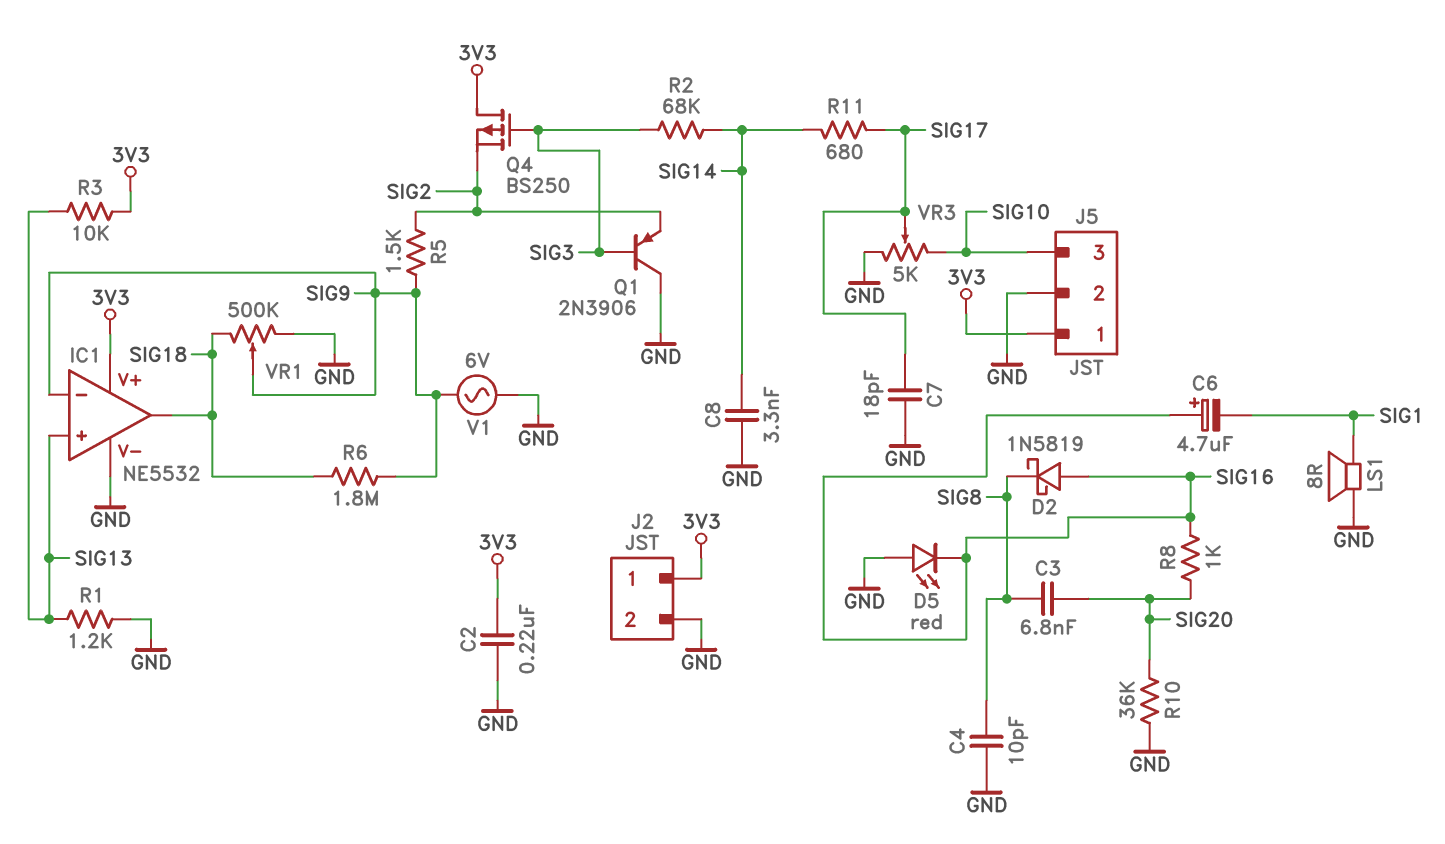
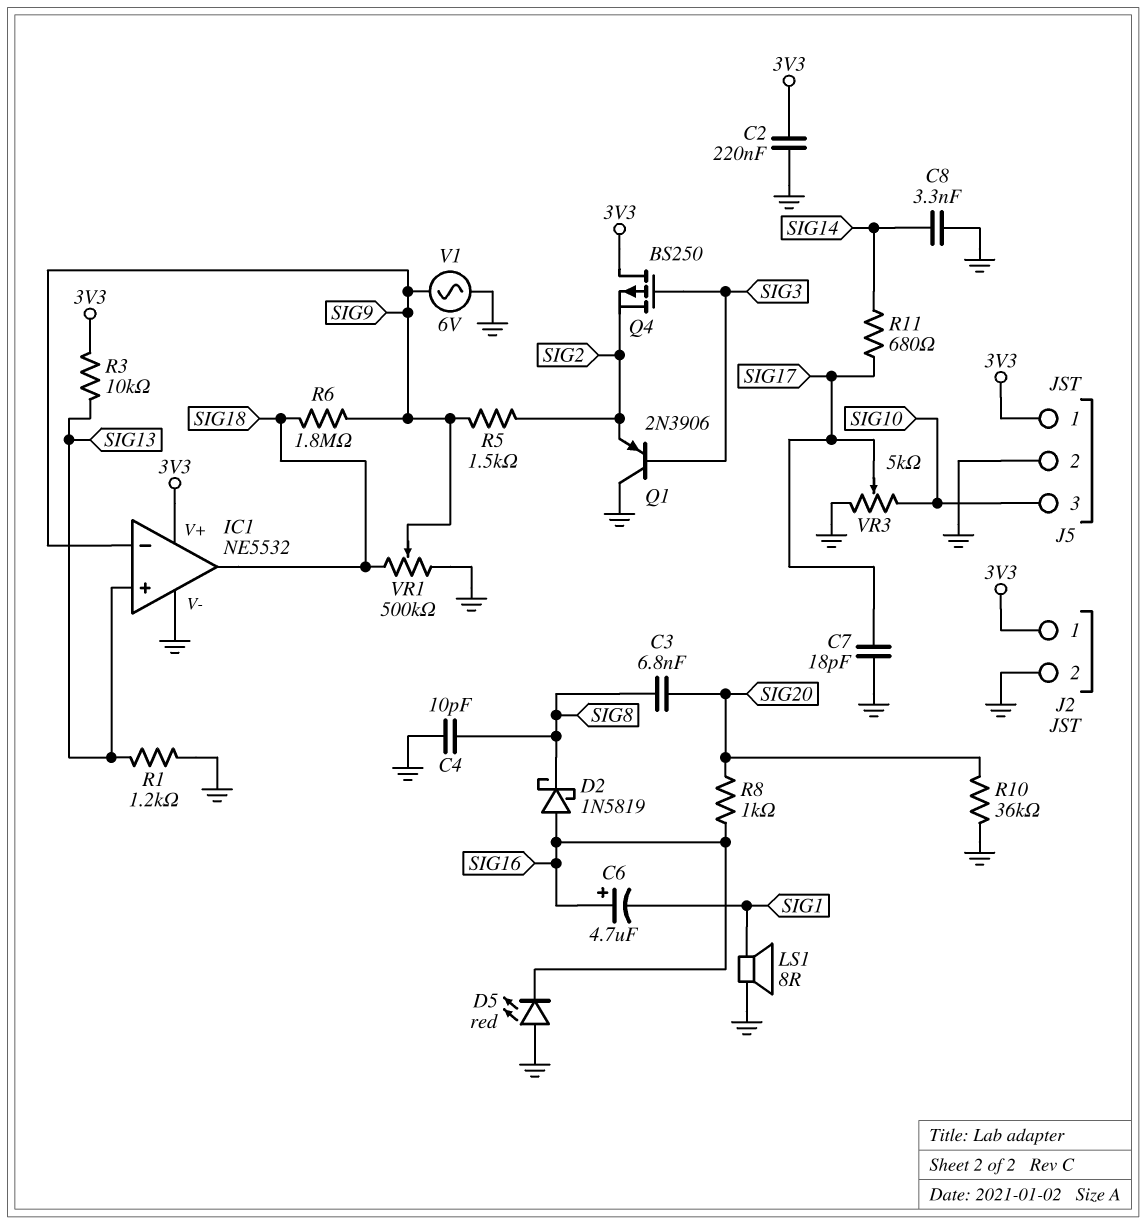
R2: 68k (SIG3, SIG14) -> none

